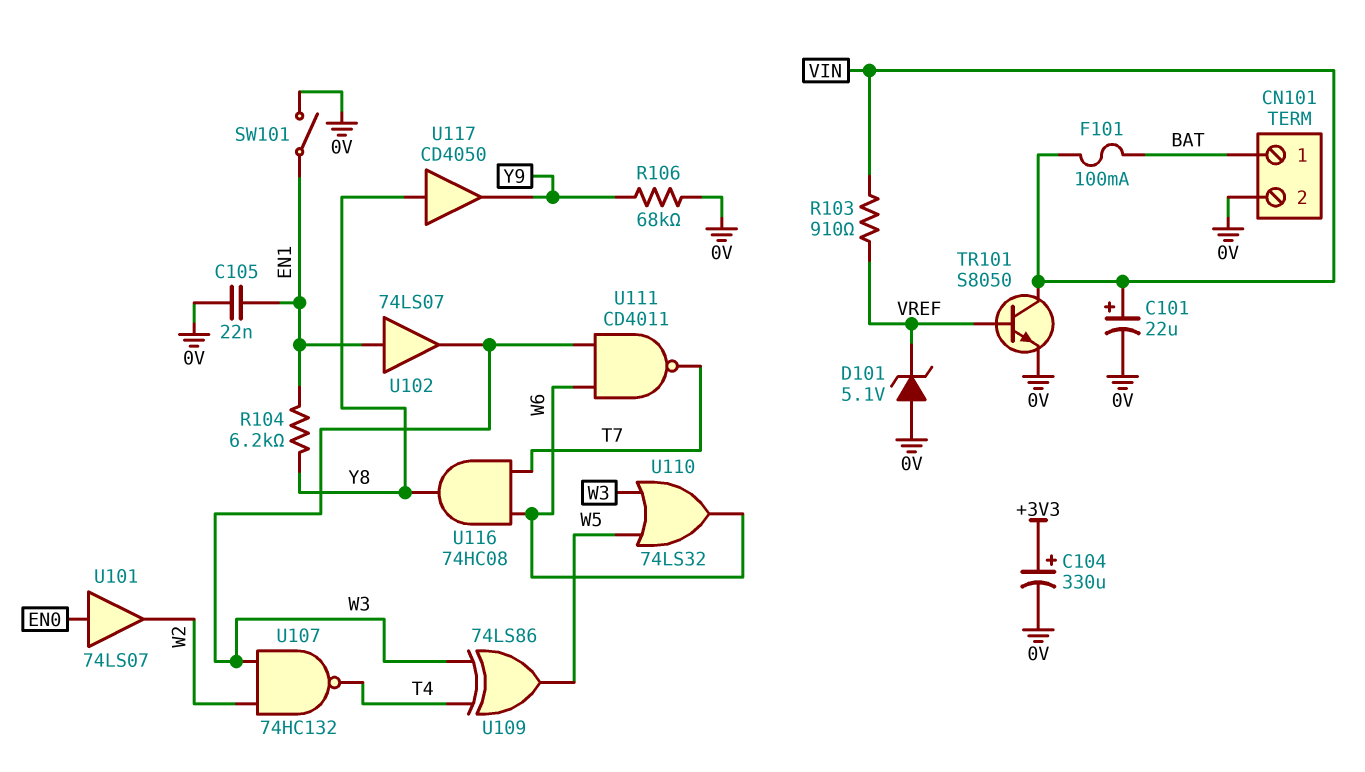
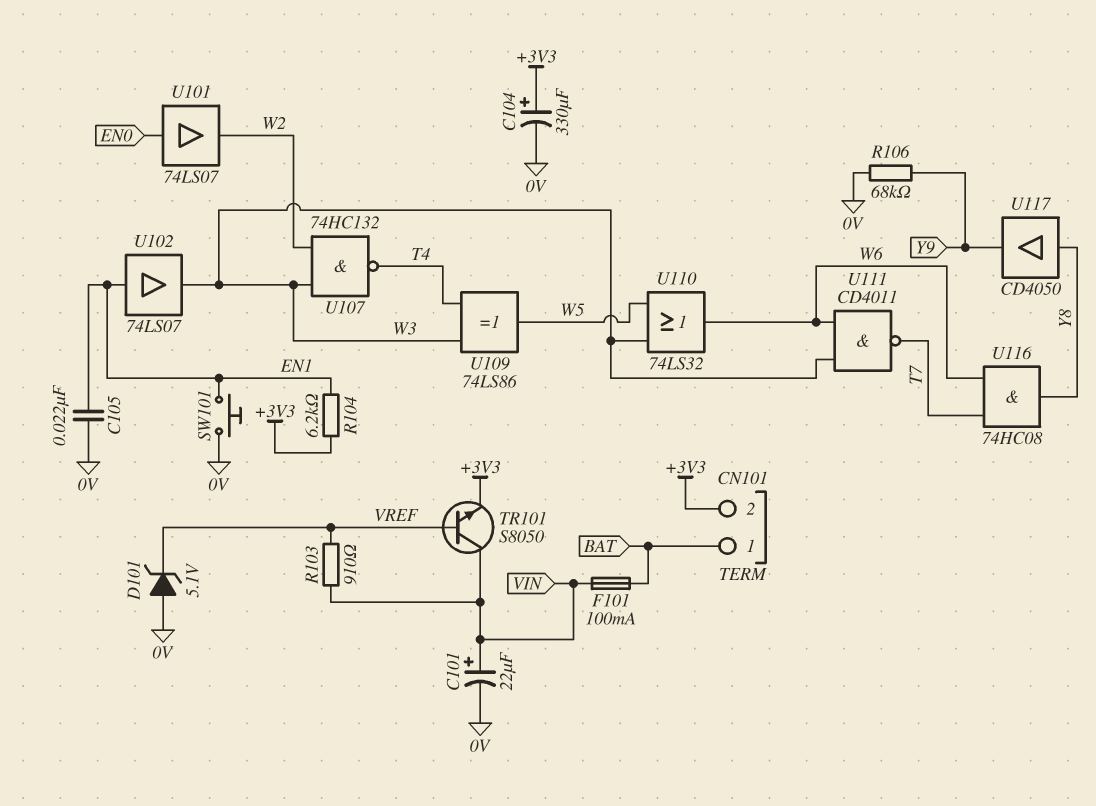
CN101 pin 2: 0V -> +3V3
R104: 6.2k (EN1, Y8) -> 6.2k (+3V3, EN1)
SW101: switch (0V, EN1) -> button (0V, EN1)
TR101: NPN S8050 (B VREF, C VIN, E 0V) -> NPN S8050 (B VREF, C VIN, E +3V3)

